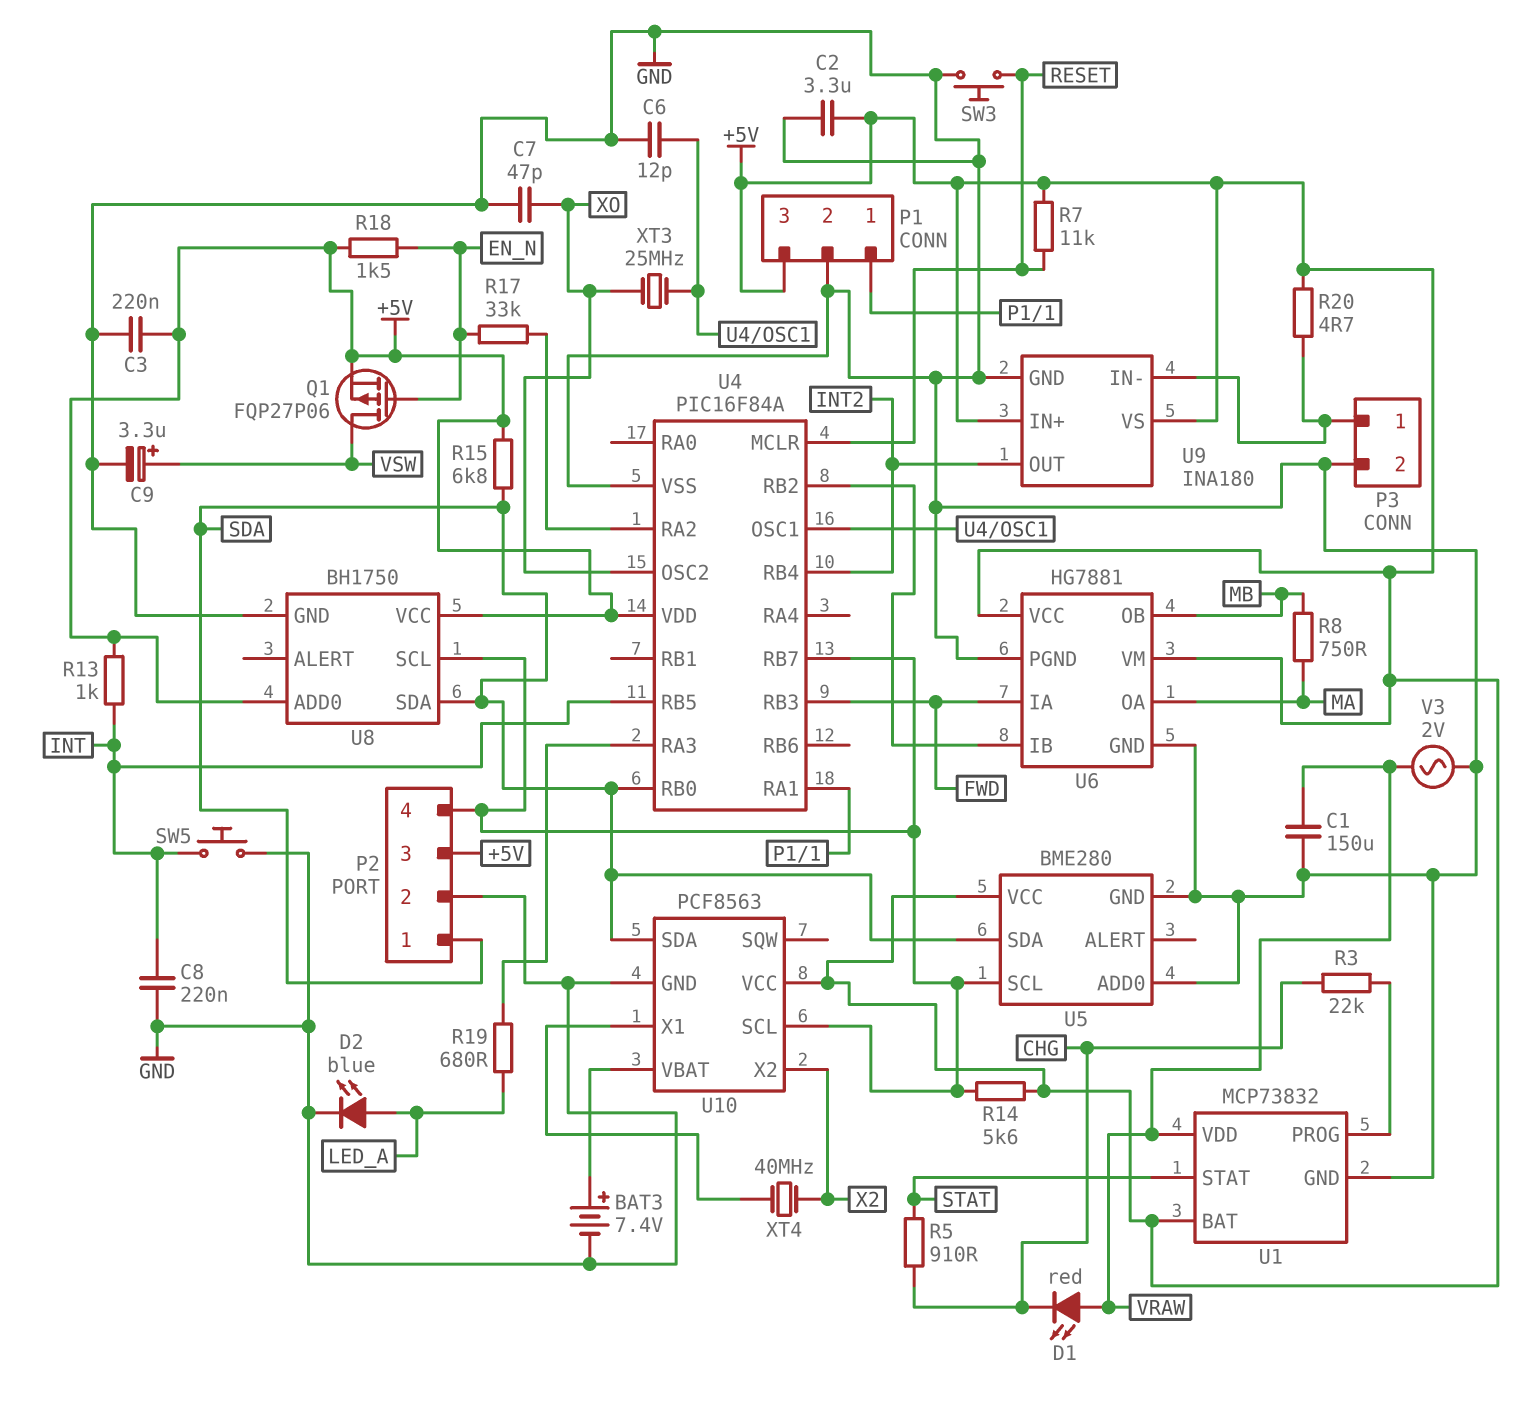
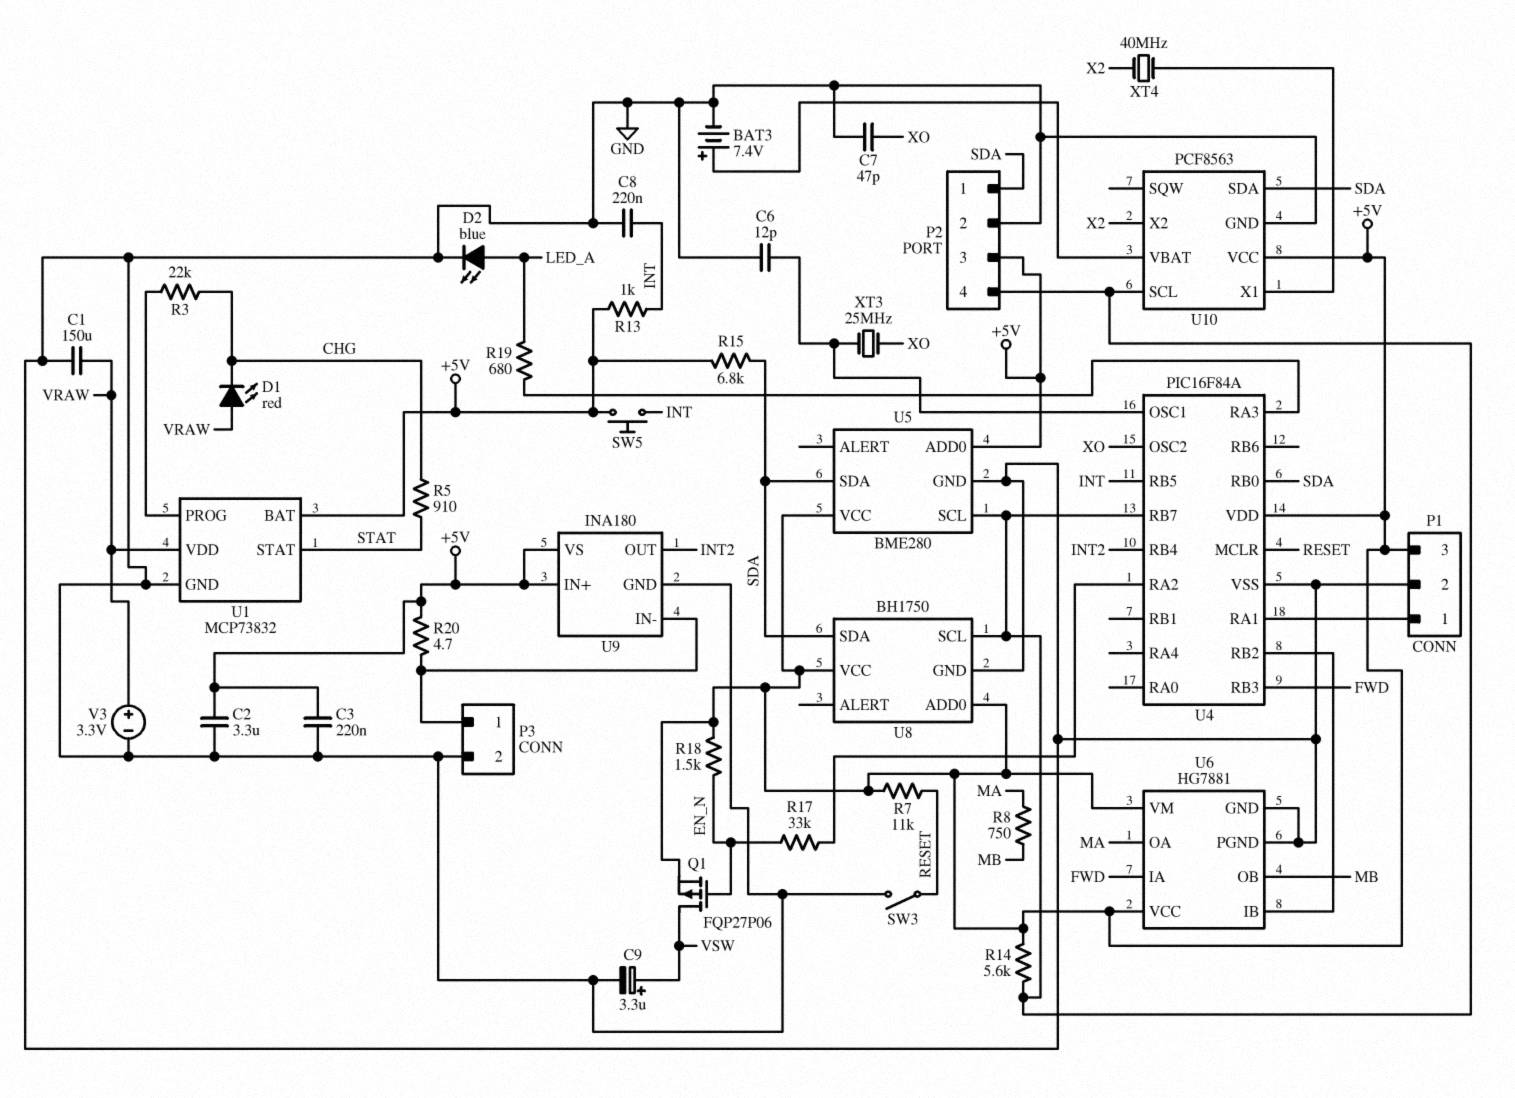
SW3: button (GND, RESET) -> switch (GND, RESET)
SW5: button (GND, INT) -> button (+5V, INT)
U5 pin ADD0: GND -> +5V
V3: AC 2V (GND, VRAW) -> 3.3V (plus VRAW, minus GND)

